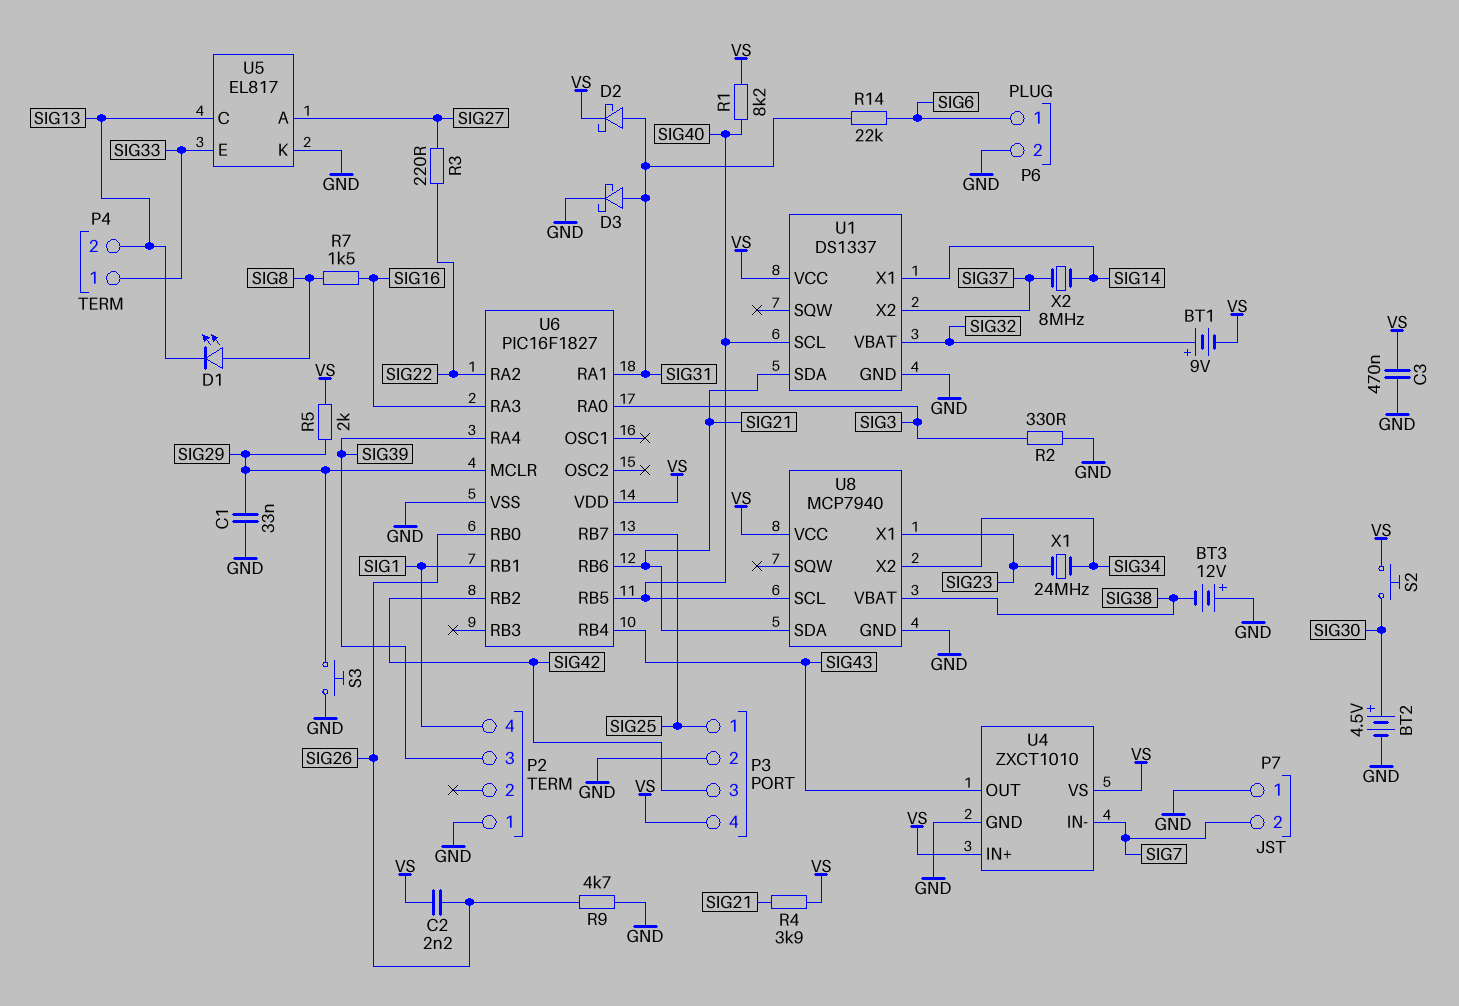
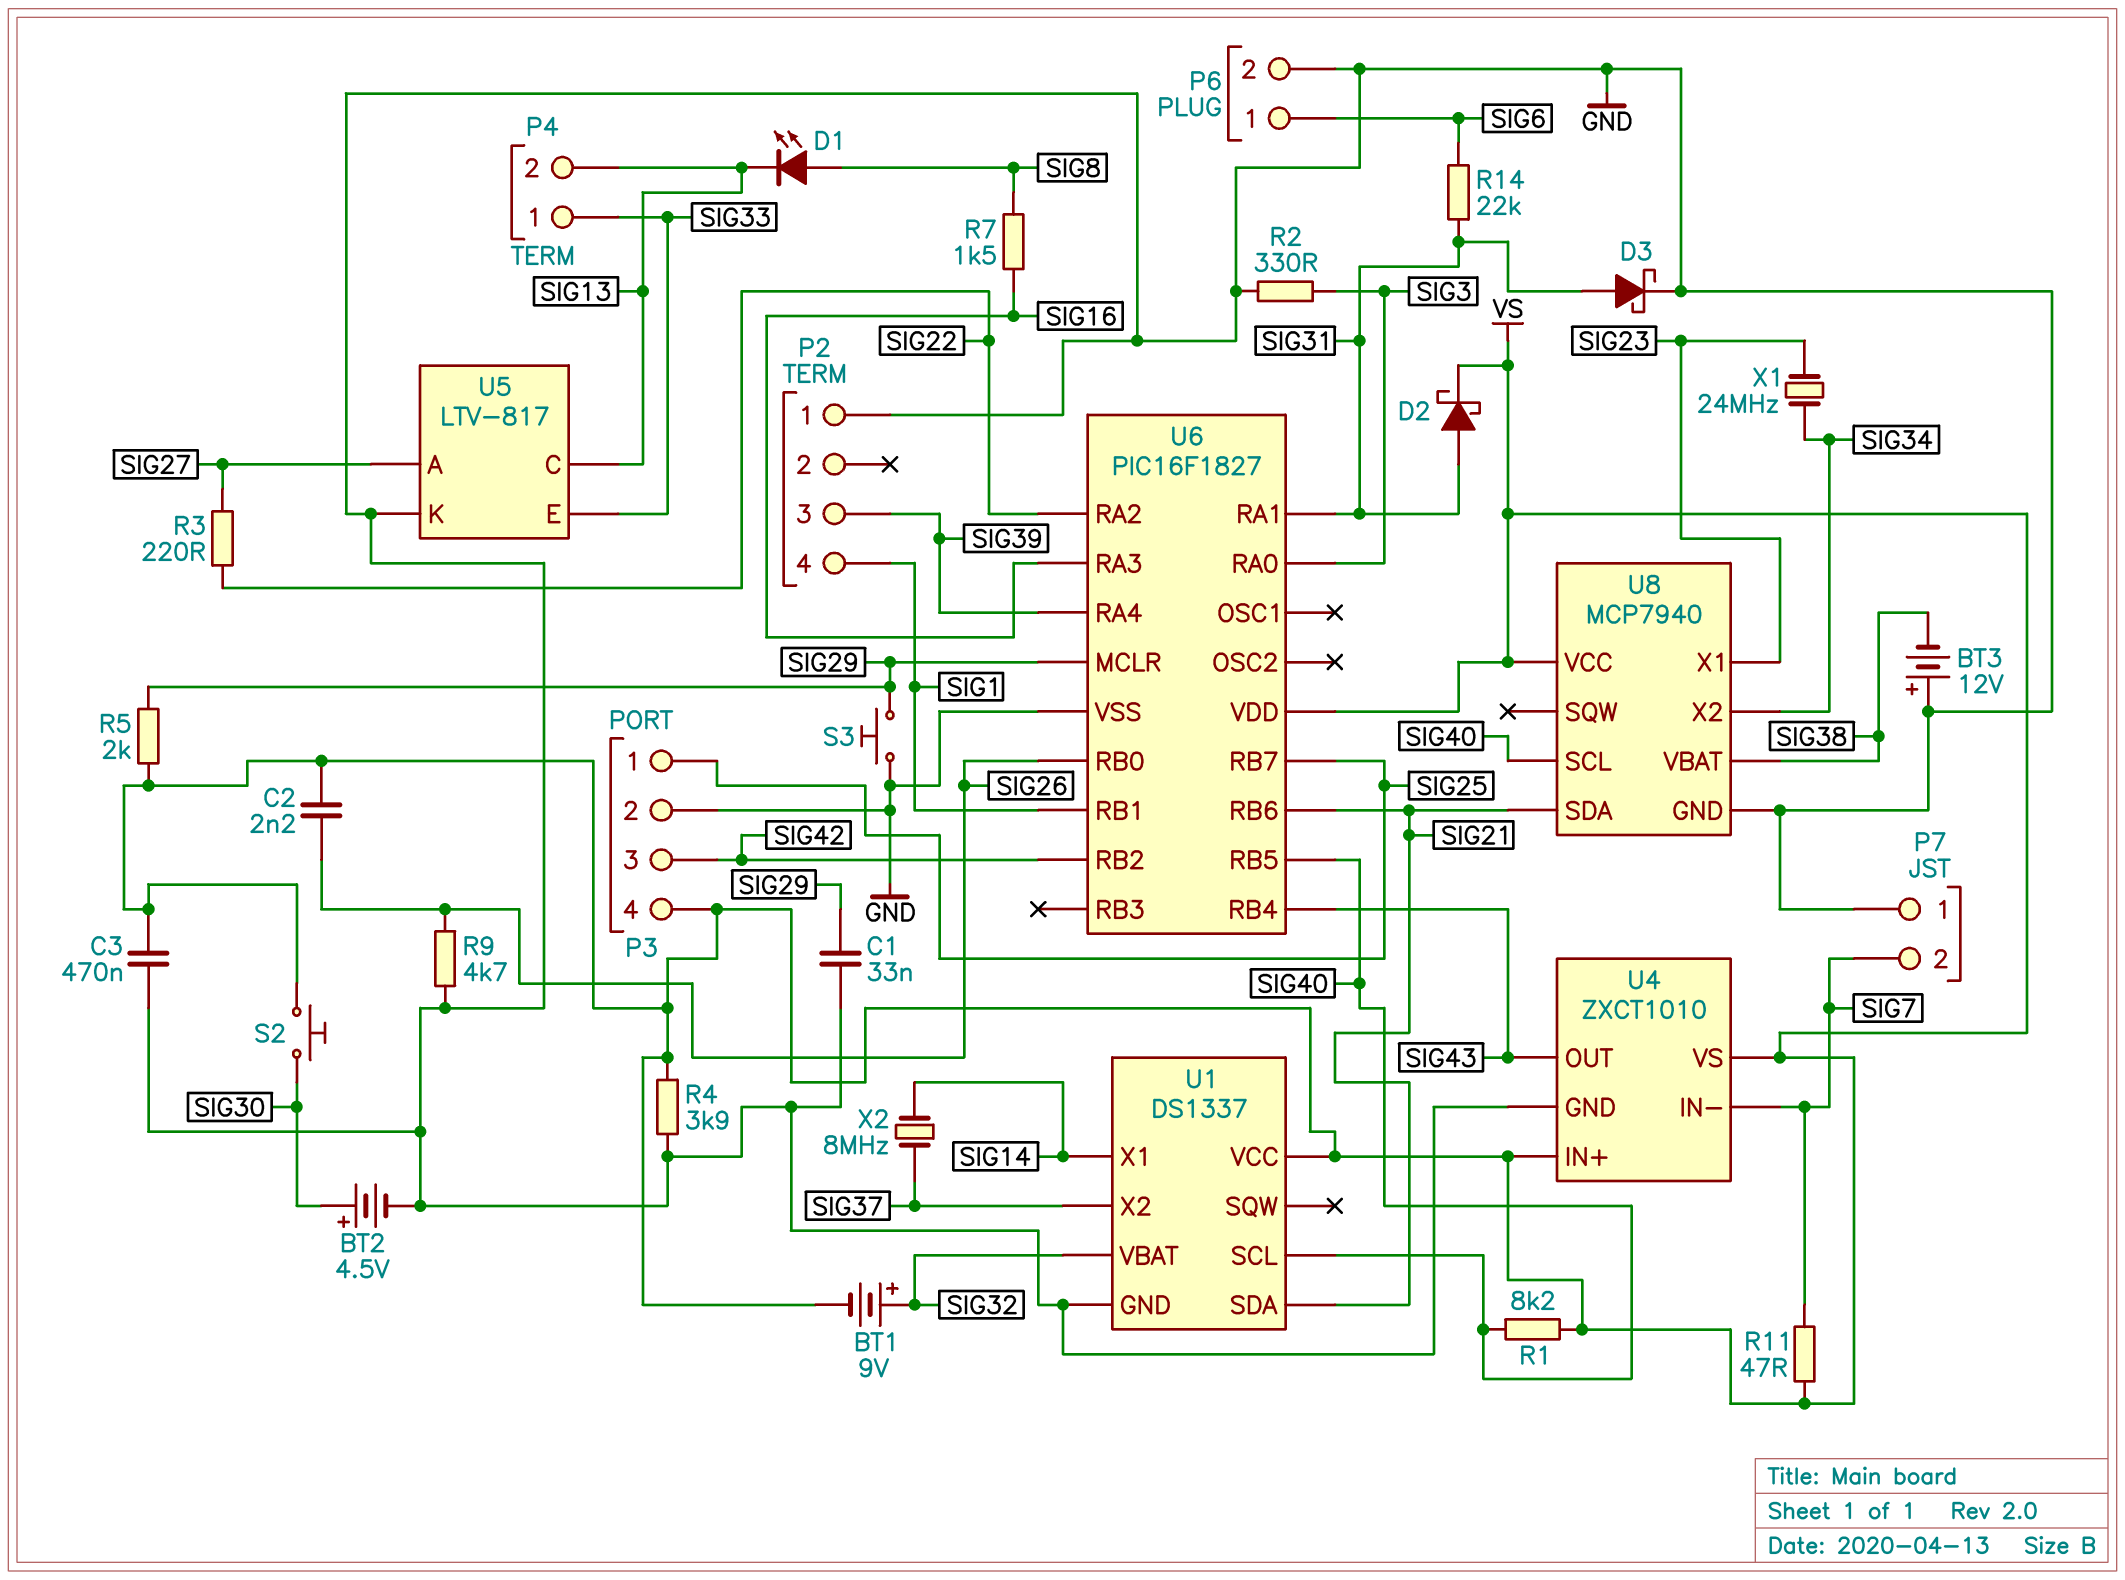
R4: 3.9k (SIG21, VS) -> 3.9k (GND, VS)
R11: none -> 47 (SIG7, VS)
U5: EL817 -> LTV-817

